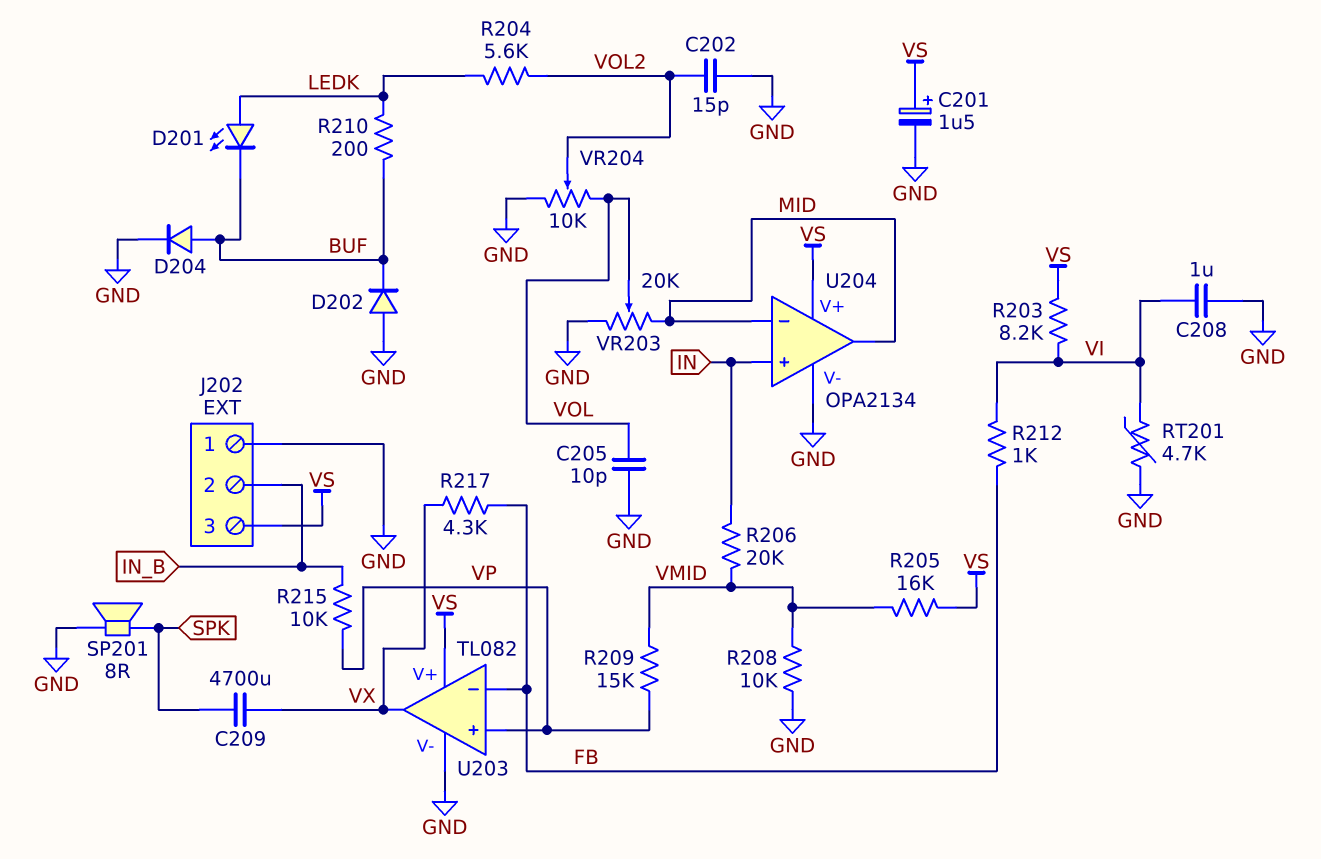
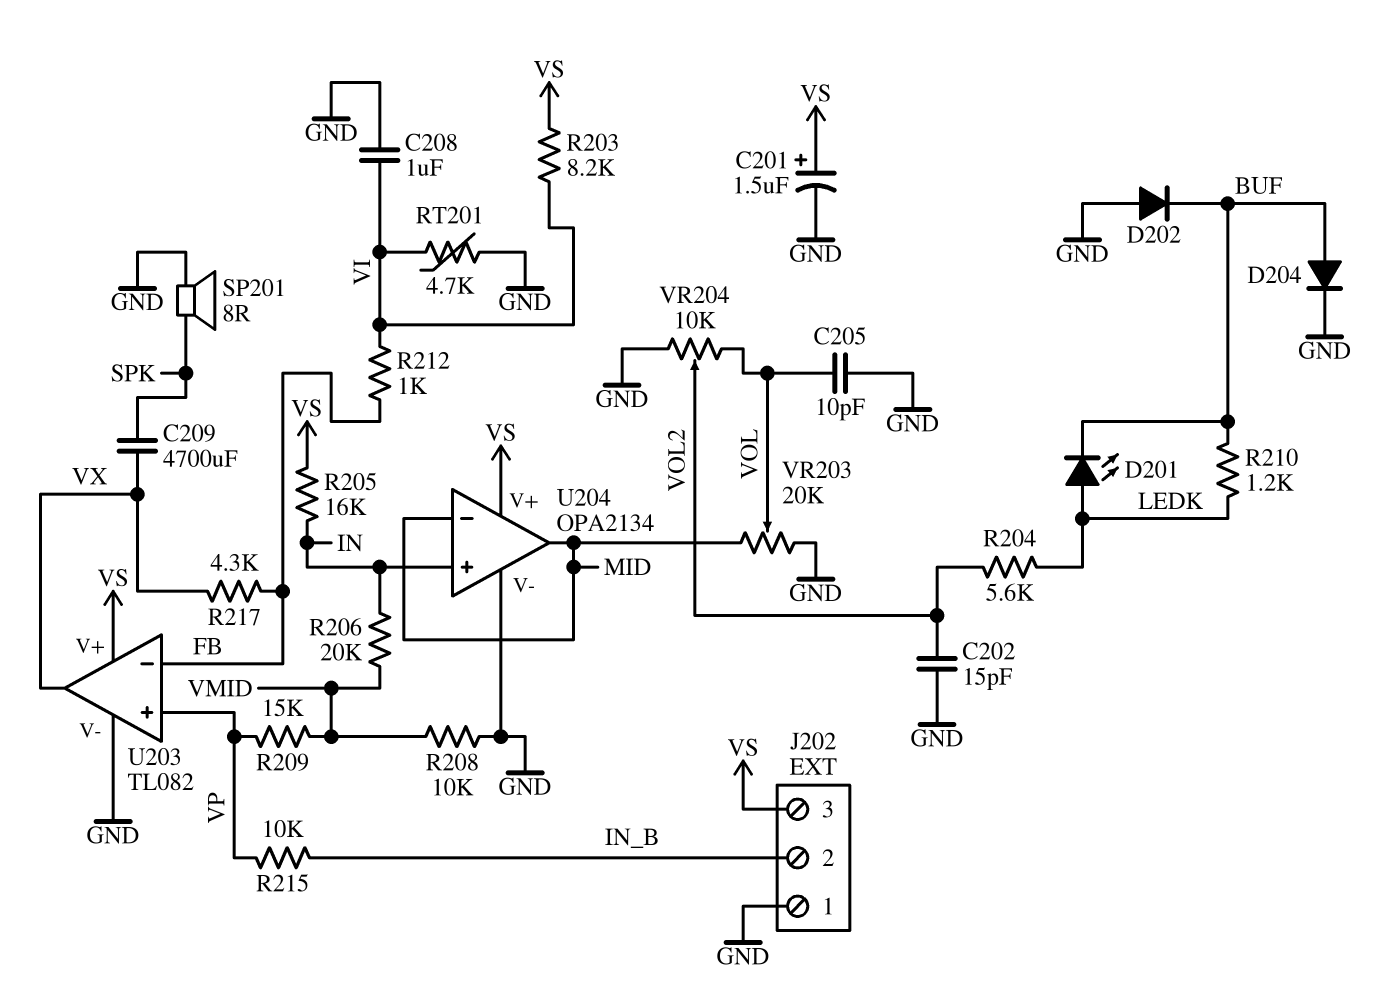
R205: 16k (VMID, VS) -> 16k (IN, VS)
R210: 200 (BUF, LEDK) -> 1.2k (BUF, LEDK)

